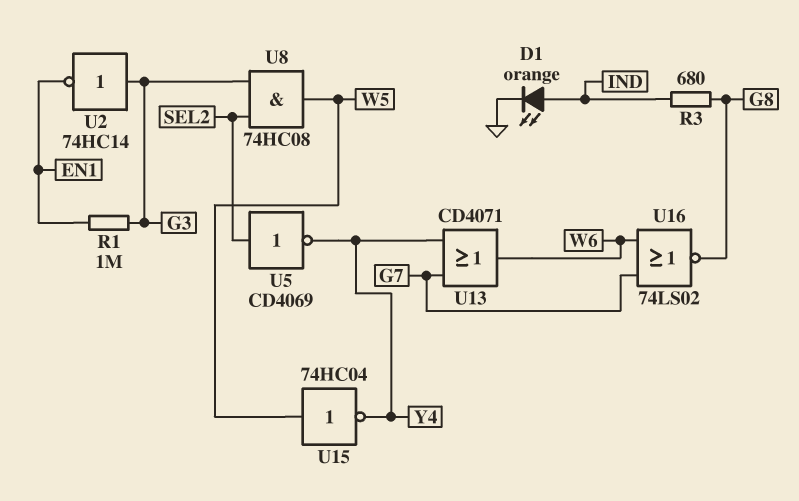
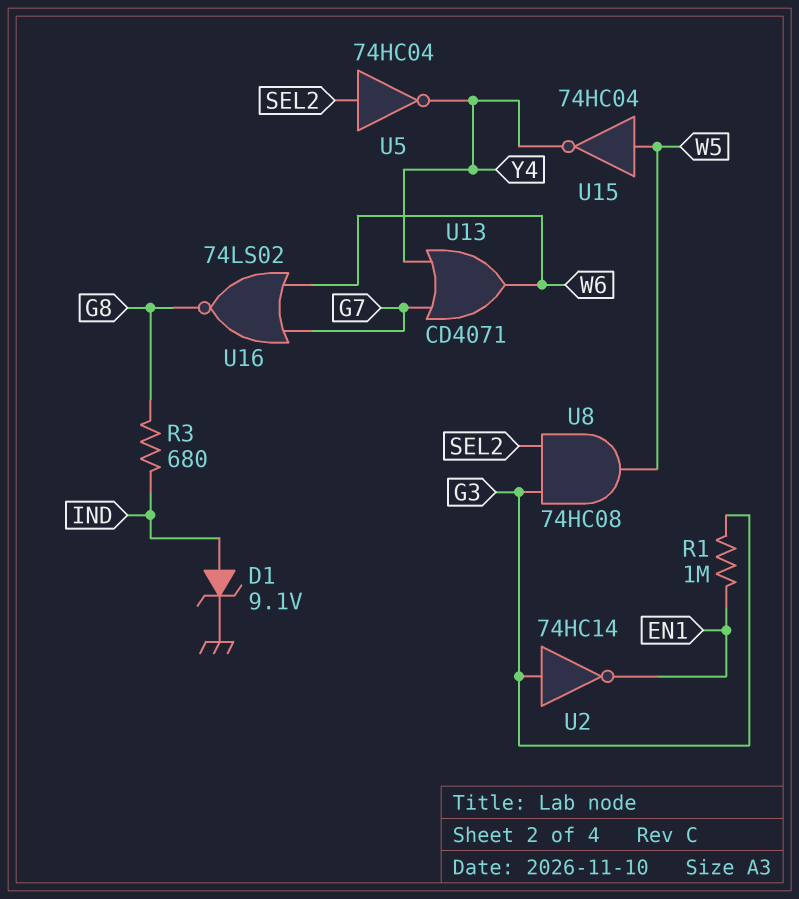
D1: LED orange (A IND, K GND) -> zener 9.1V (A IND, K GND)
U5: NOT CD4069 (in SEL2, out Y4) -> NOT 74HC04 (in SEL2, out Y4)

